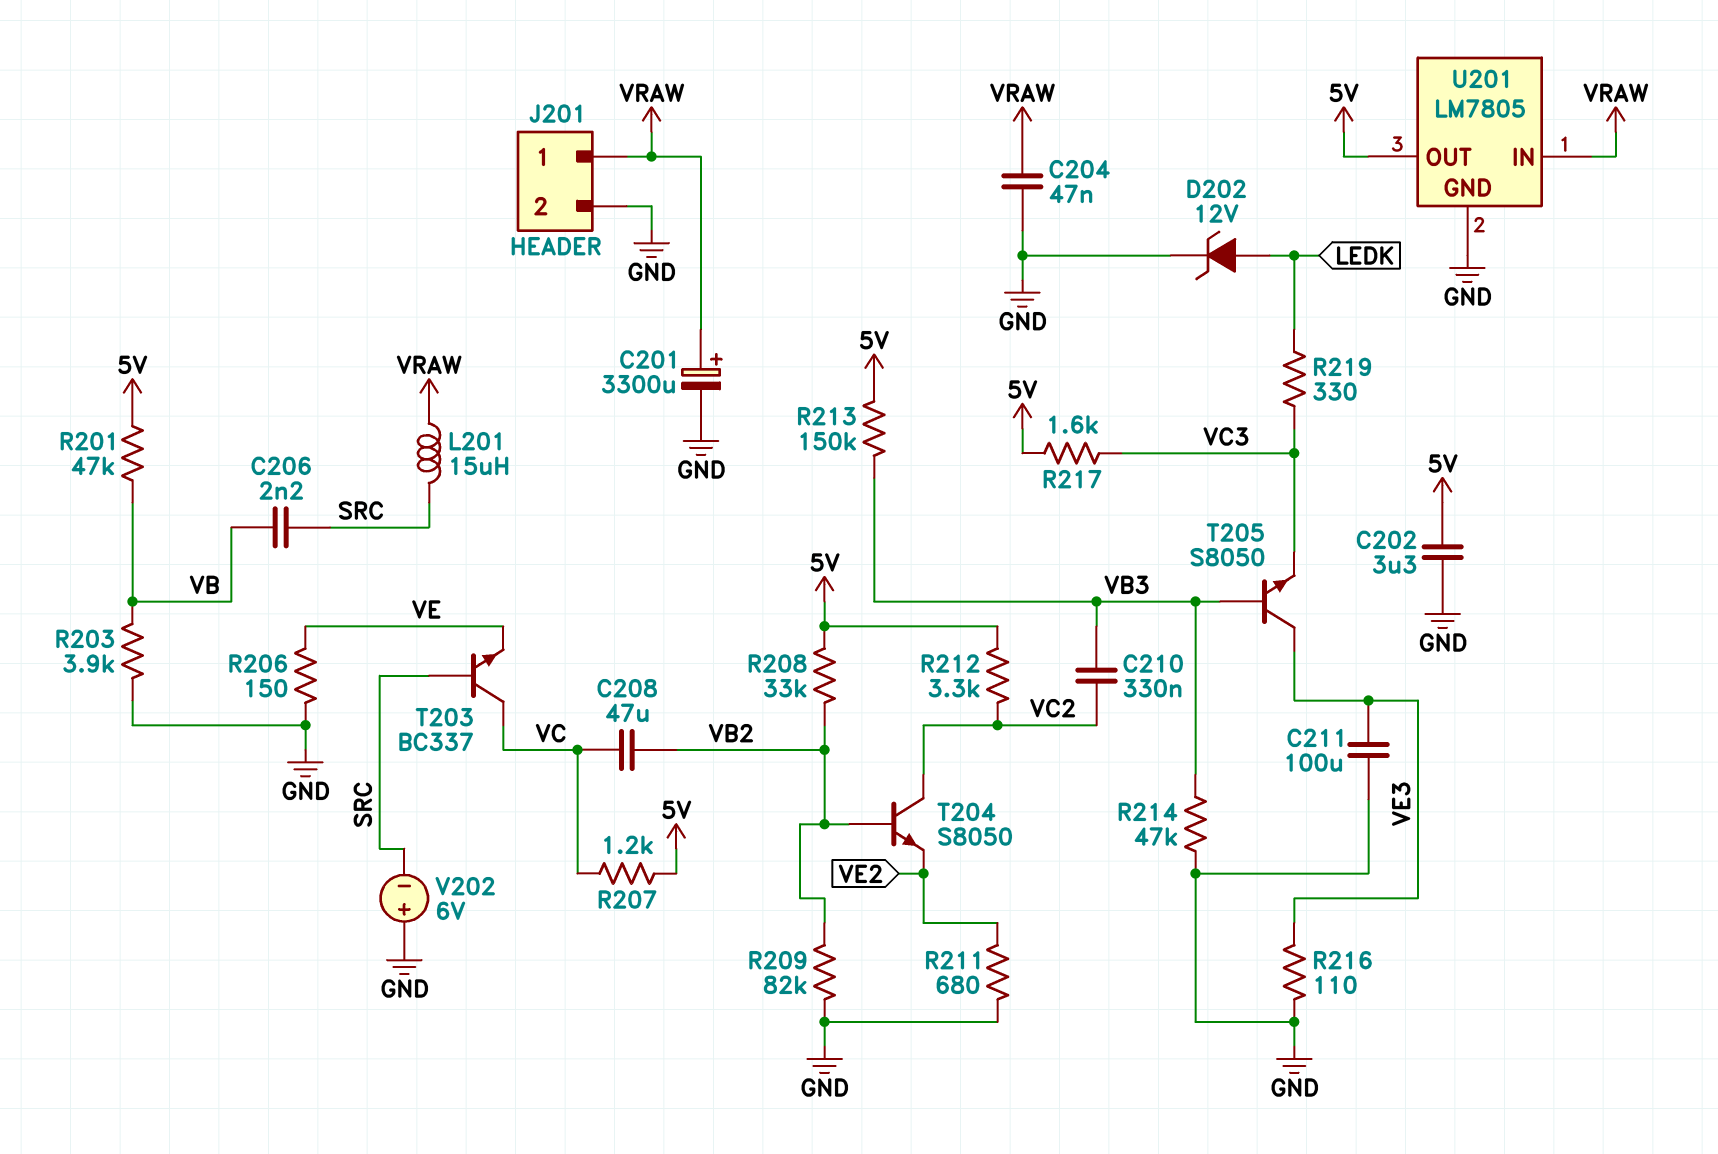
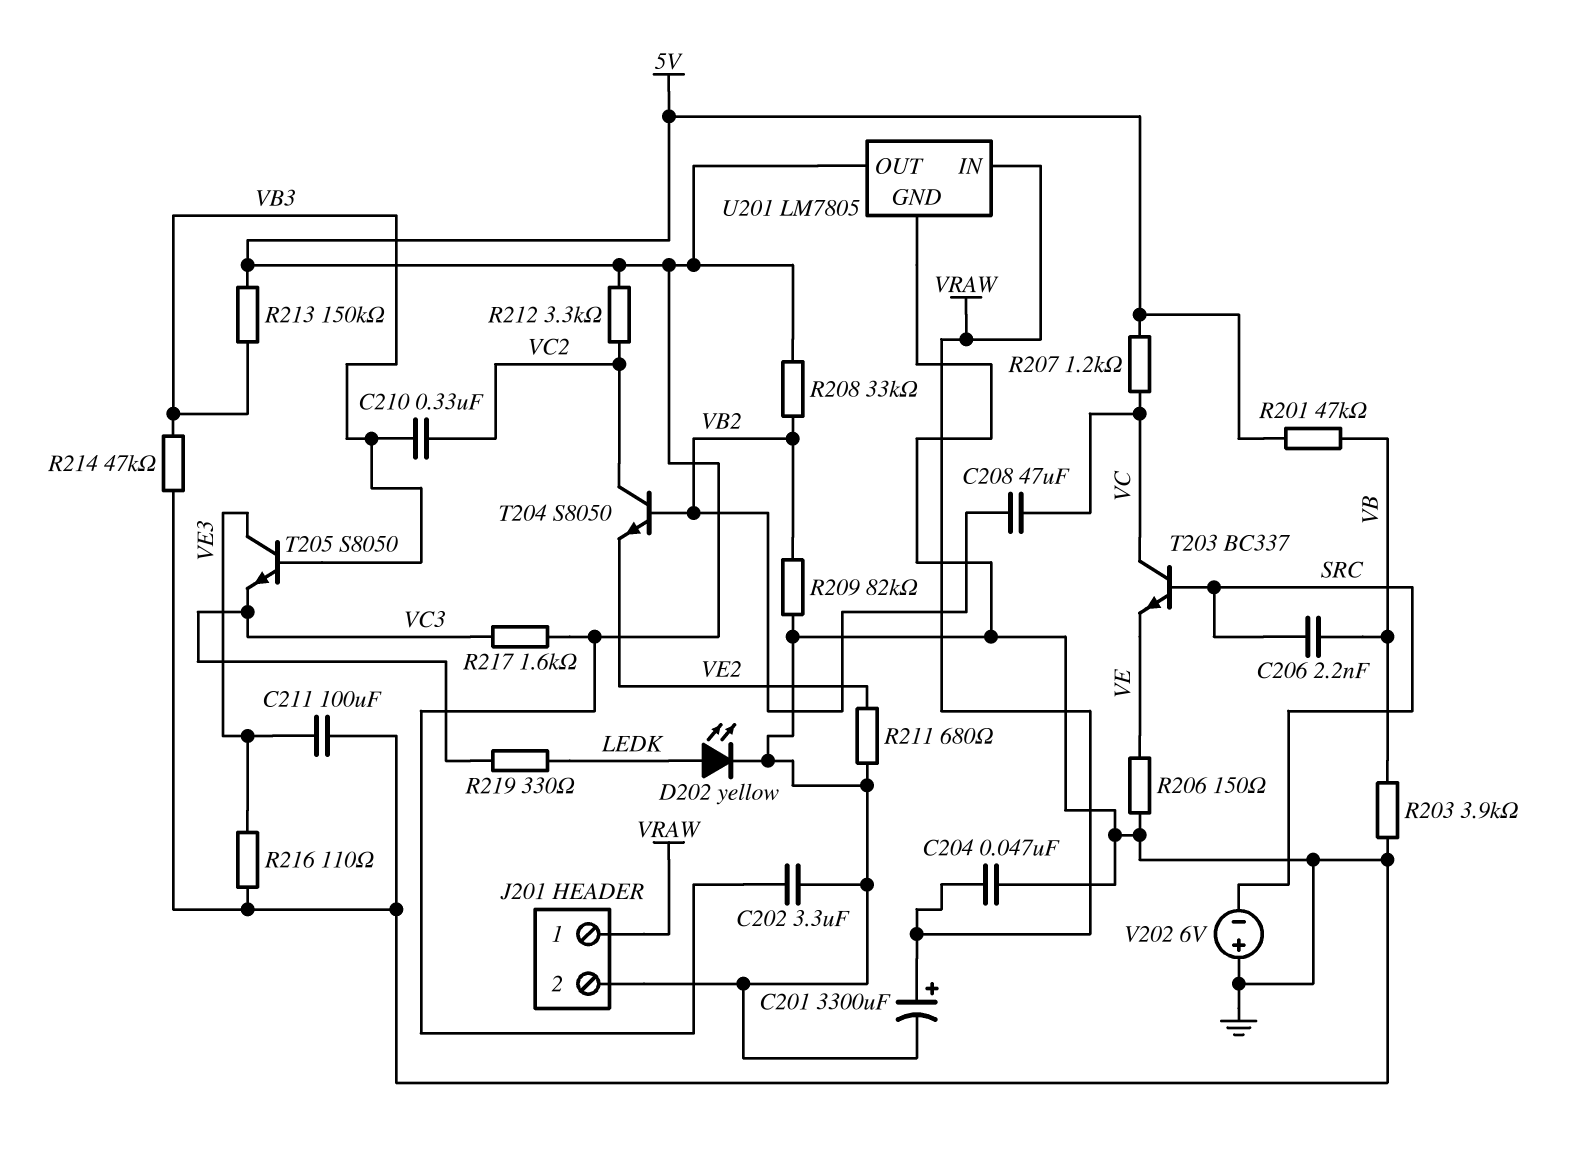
D202: zener 12V (A LEDK, K GND) -> LED yellow (A LEDK, K GND)
L201: 15uH (SRC, VRAW) -> none

